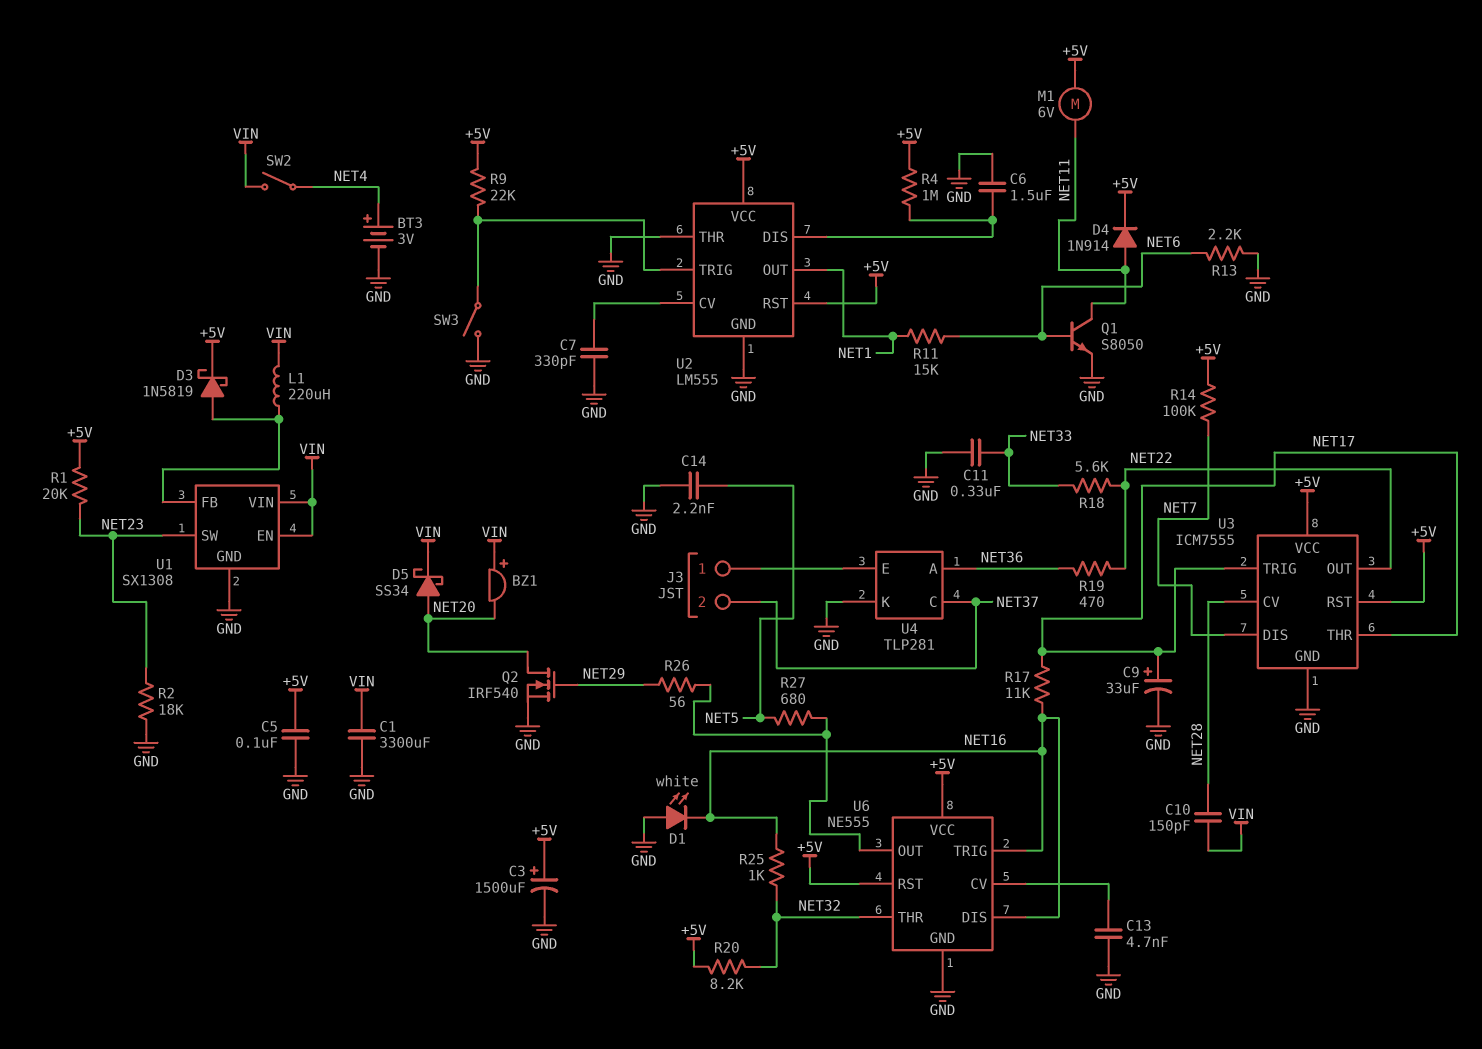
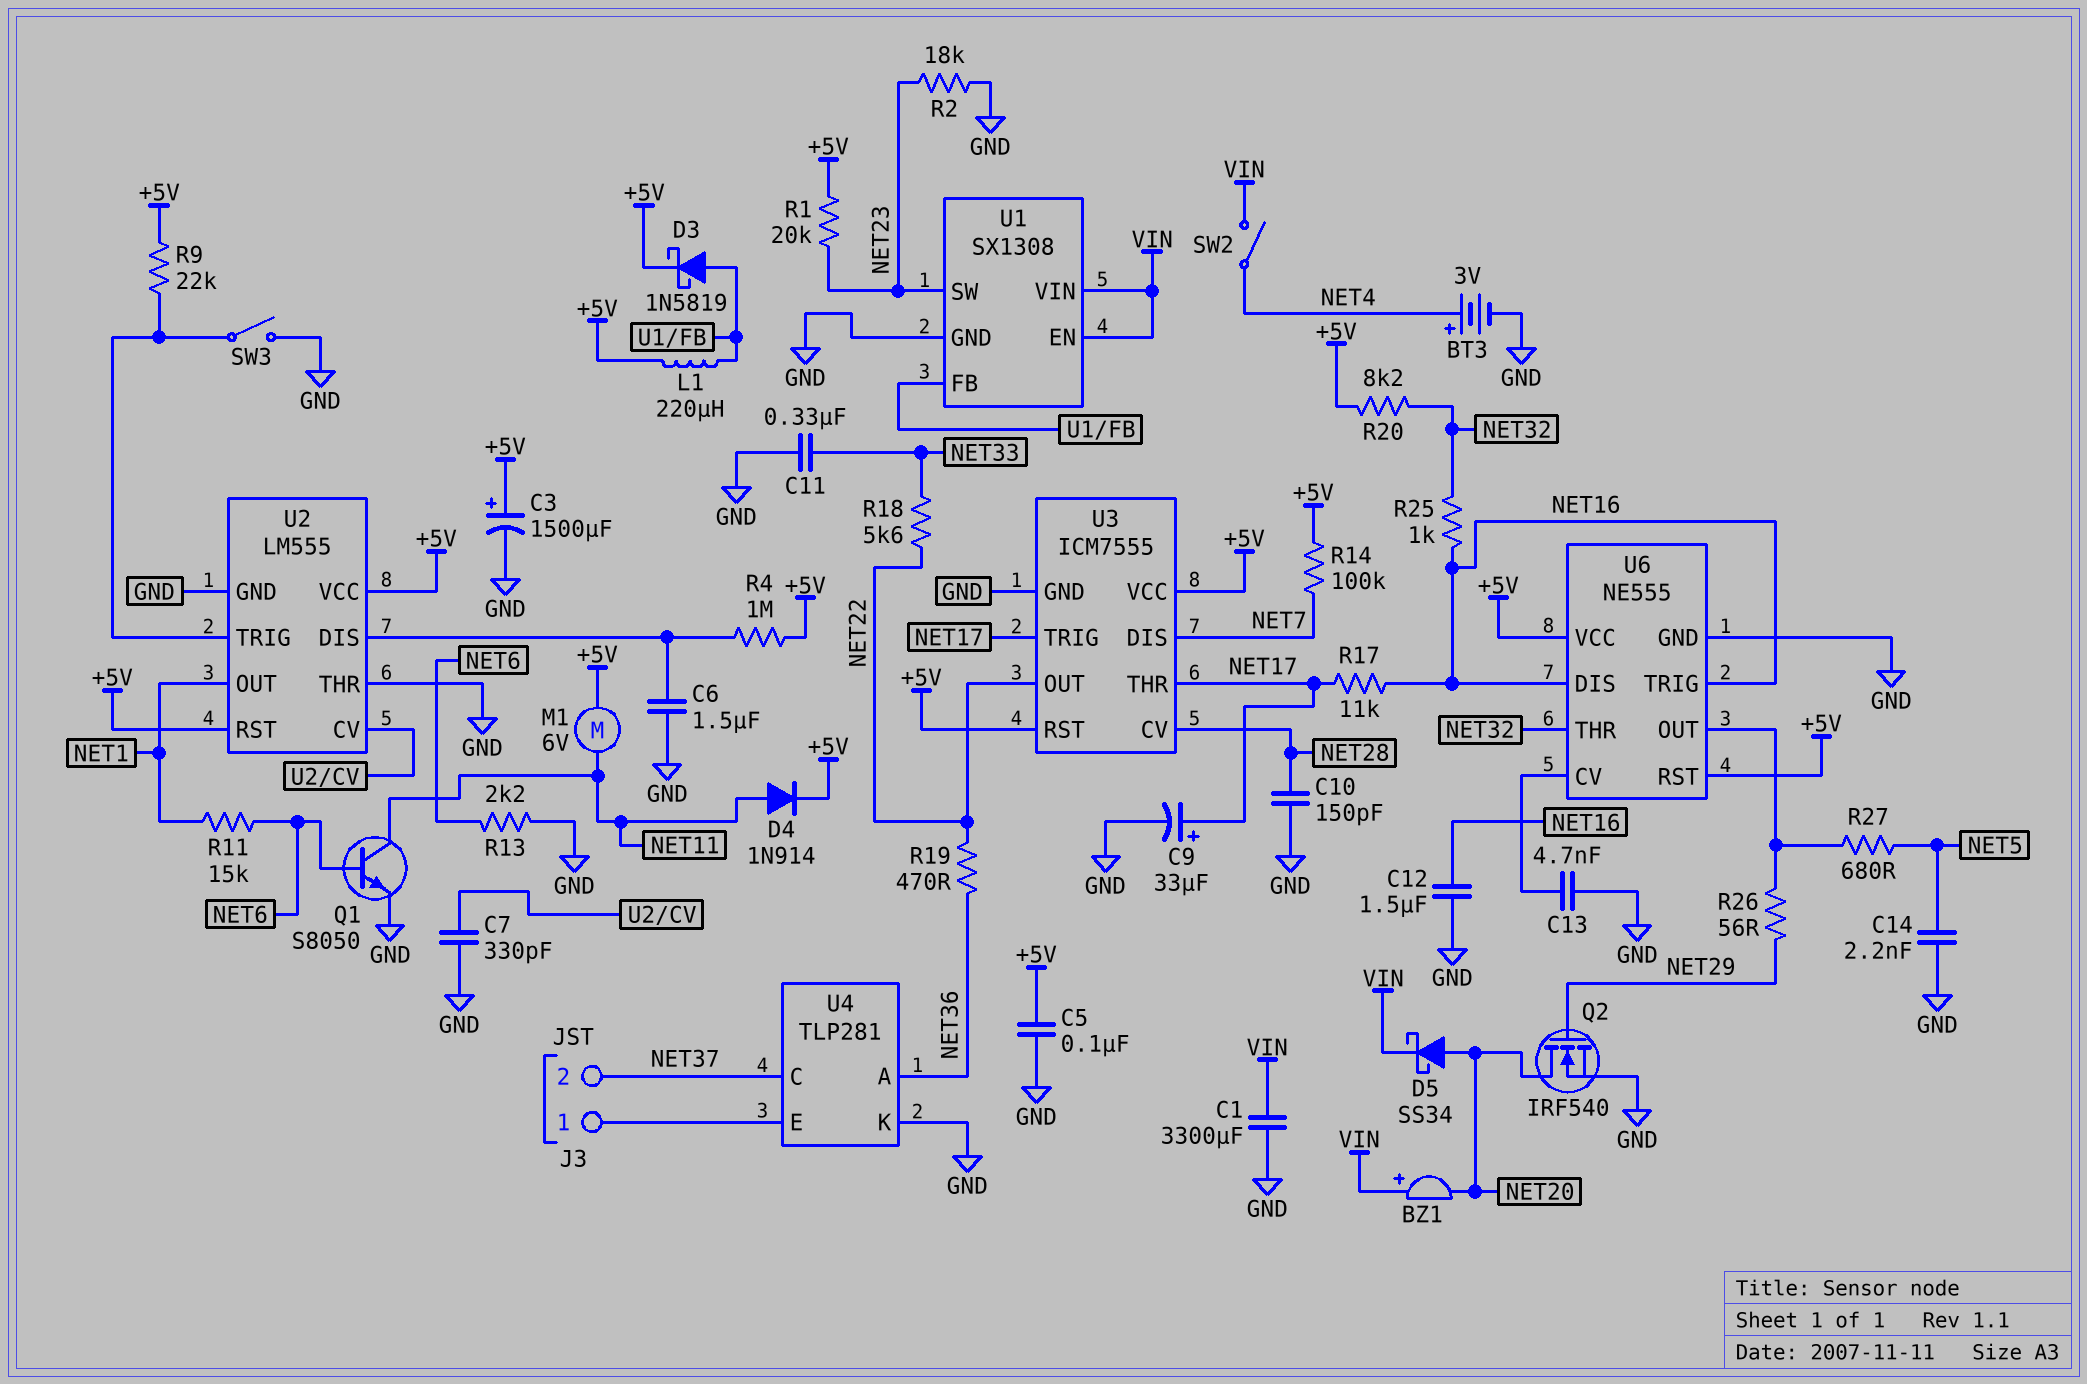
C10: 150pF (NET28, VIN) -> 150pF (GND, NET28)
C12: none -> 1.5uF (GND, NET16)
D1: LED white (A GND, K NET16) -> none
L1: 220uH (U1/FB, VIN) -> 220uH (+5V, U1/FB)

